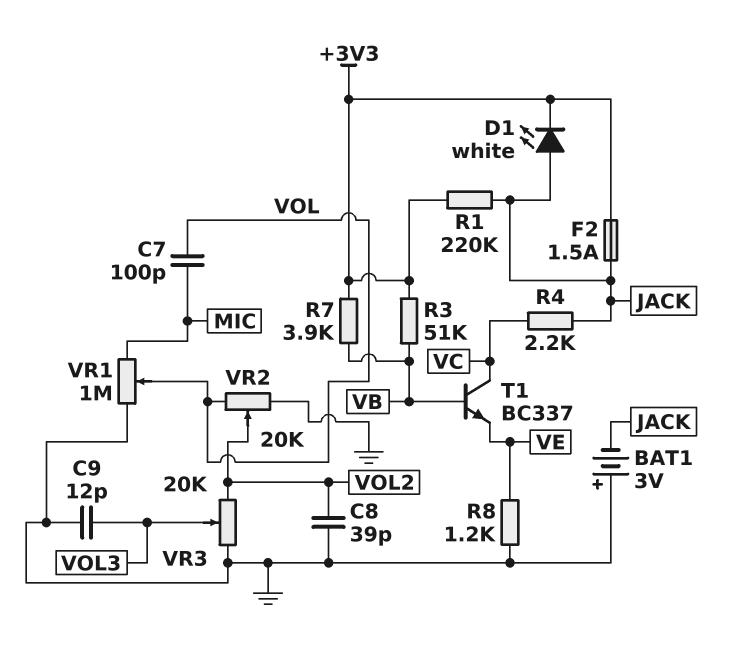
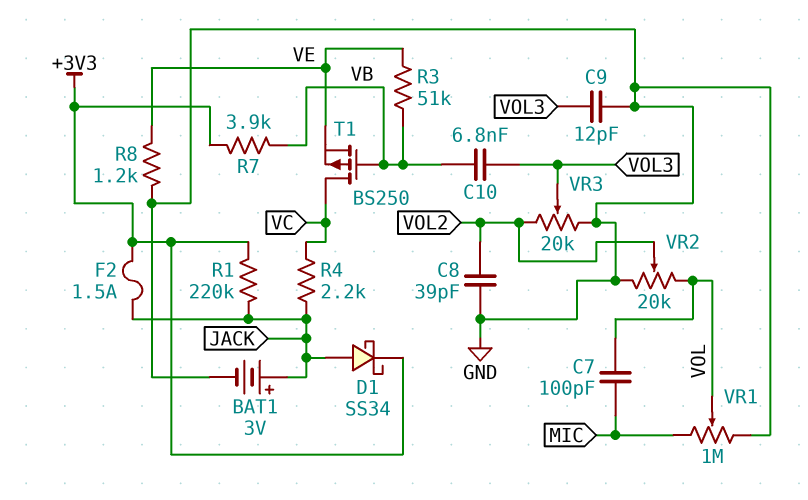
BAT1: 3V (plus GND, minus JACK) -> 3V (plus JACK, minus GND)
C10: none -> 6.8nF (VB, VOL3)
D1: LED white (A JACK, K +3V3) -> schottky SS34 (A JACK, K +3V3)
R3: 51k (+3V3, VB) -> 51k (VB, VE)
T1: NPN BC337 (B VB, C VC, E VE) -> PMOS BS250 (G VB, D VC, S VE)

